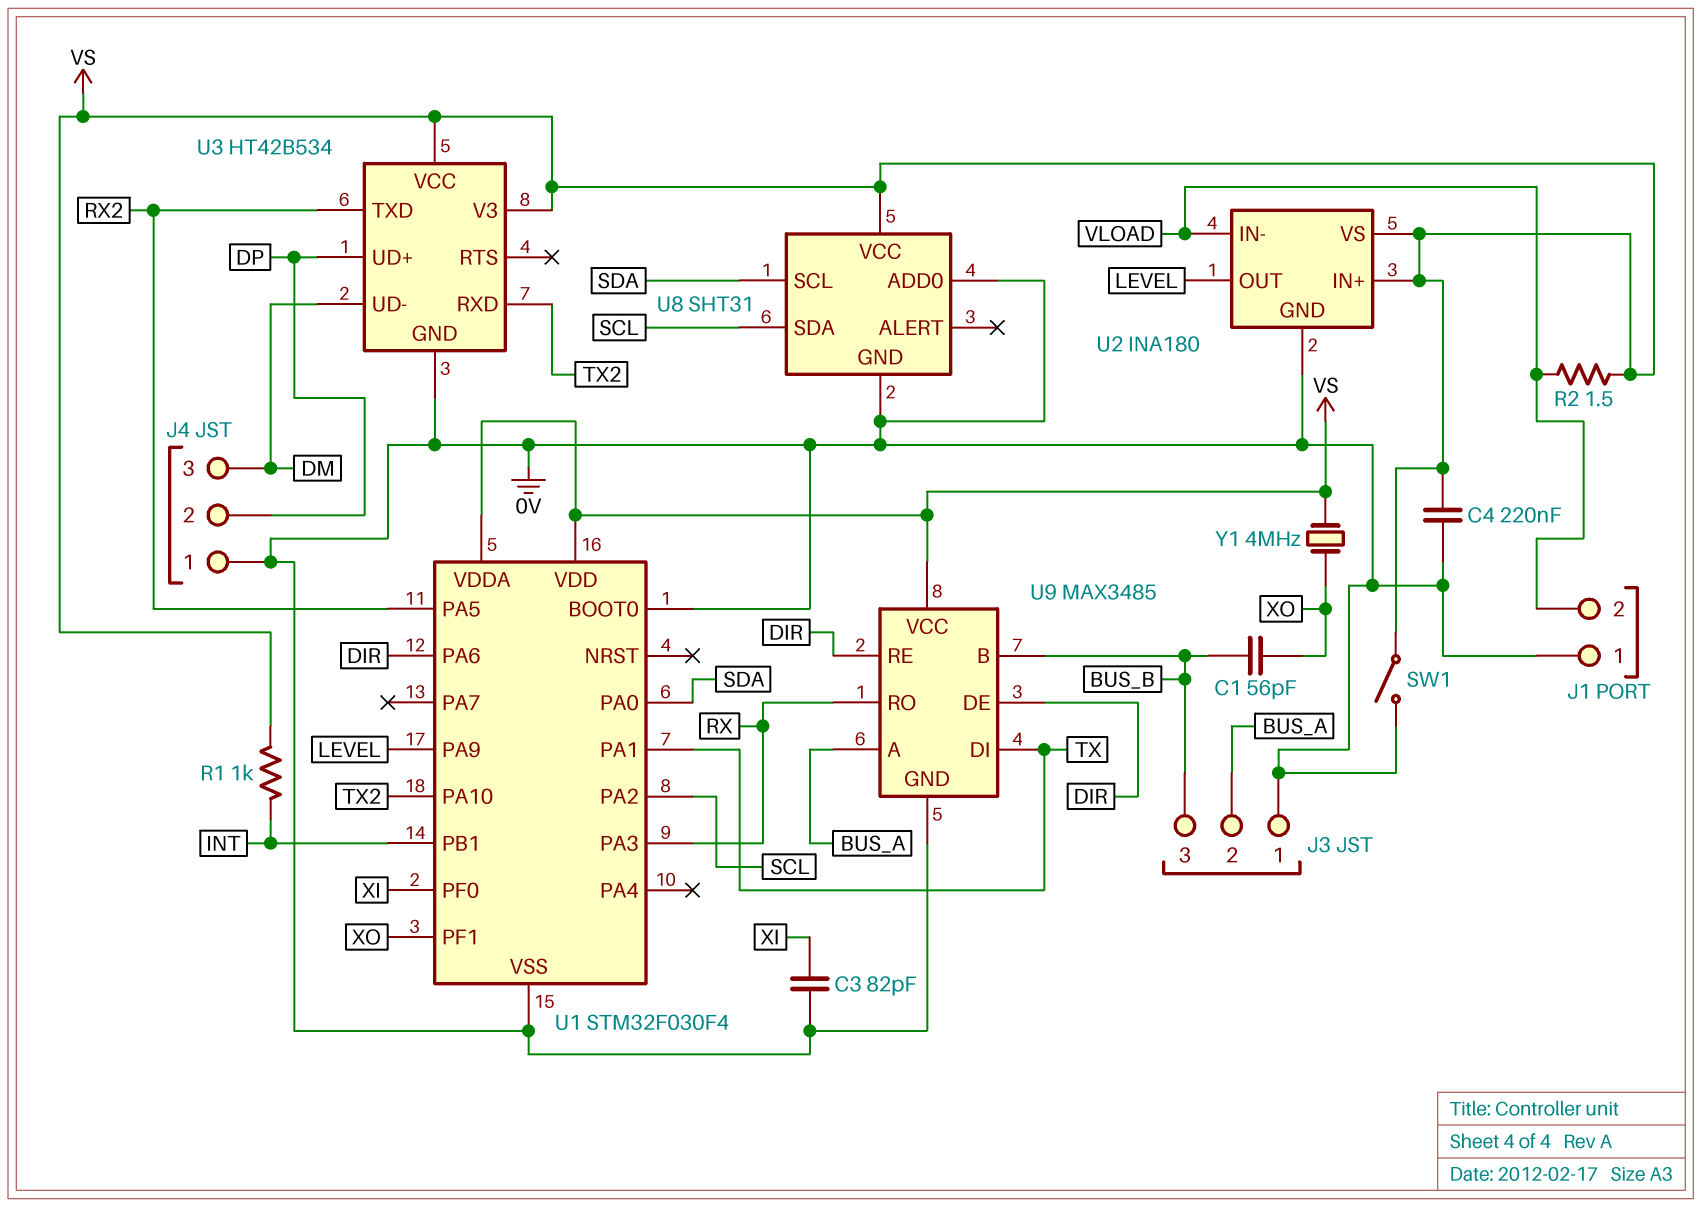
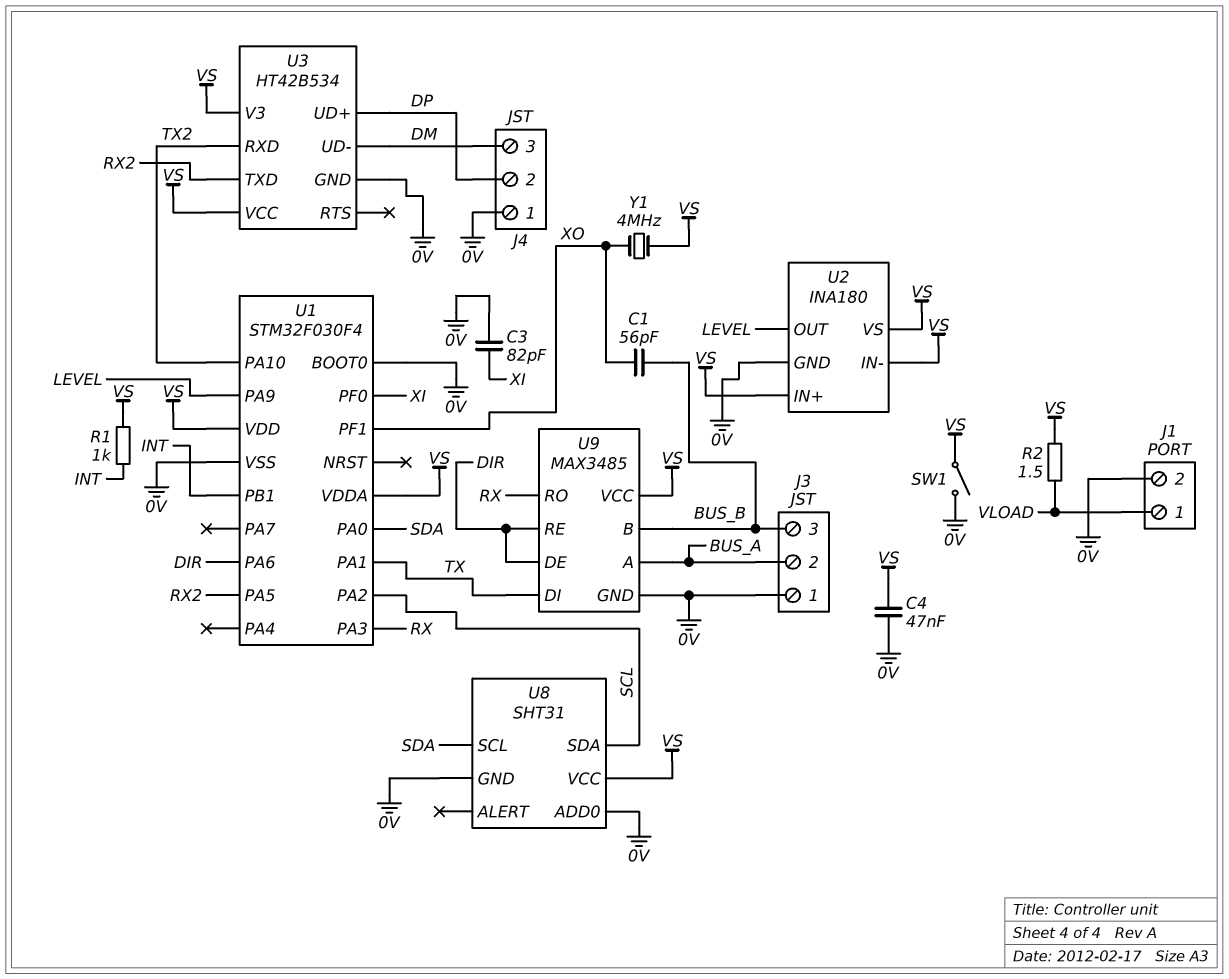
C4: 220nF (0V, VS) -> 47nF (0V, VS)
J1 pin 1: 0V -> VLOAD
J1 pin 2: VLOAD -> 0V
U2 pin IN-: VLOAD -> VS

